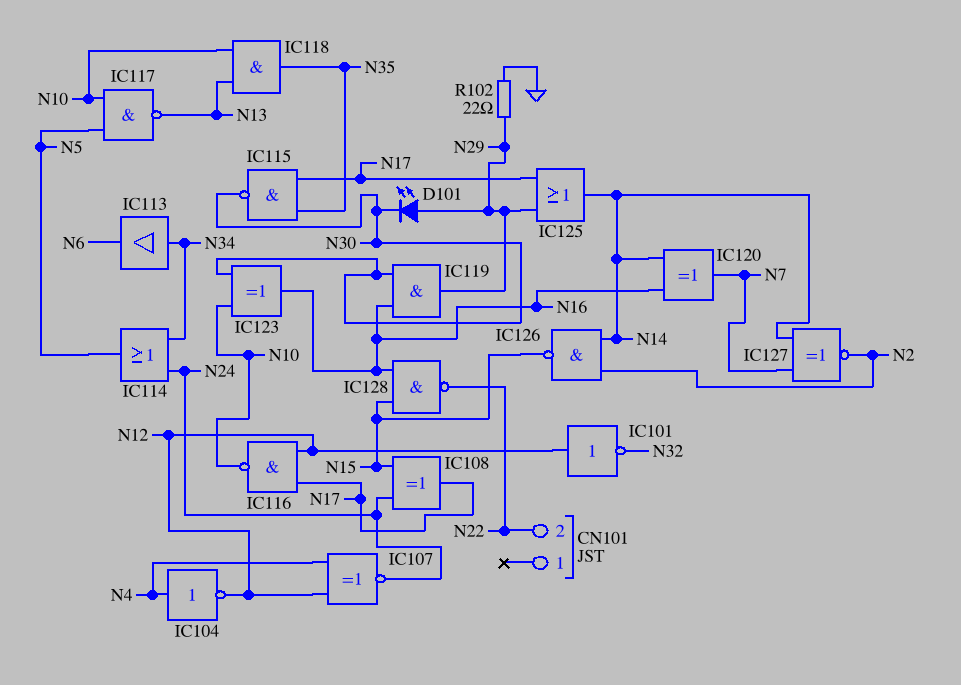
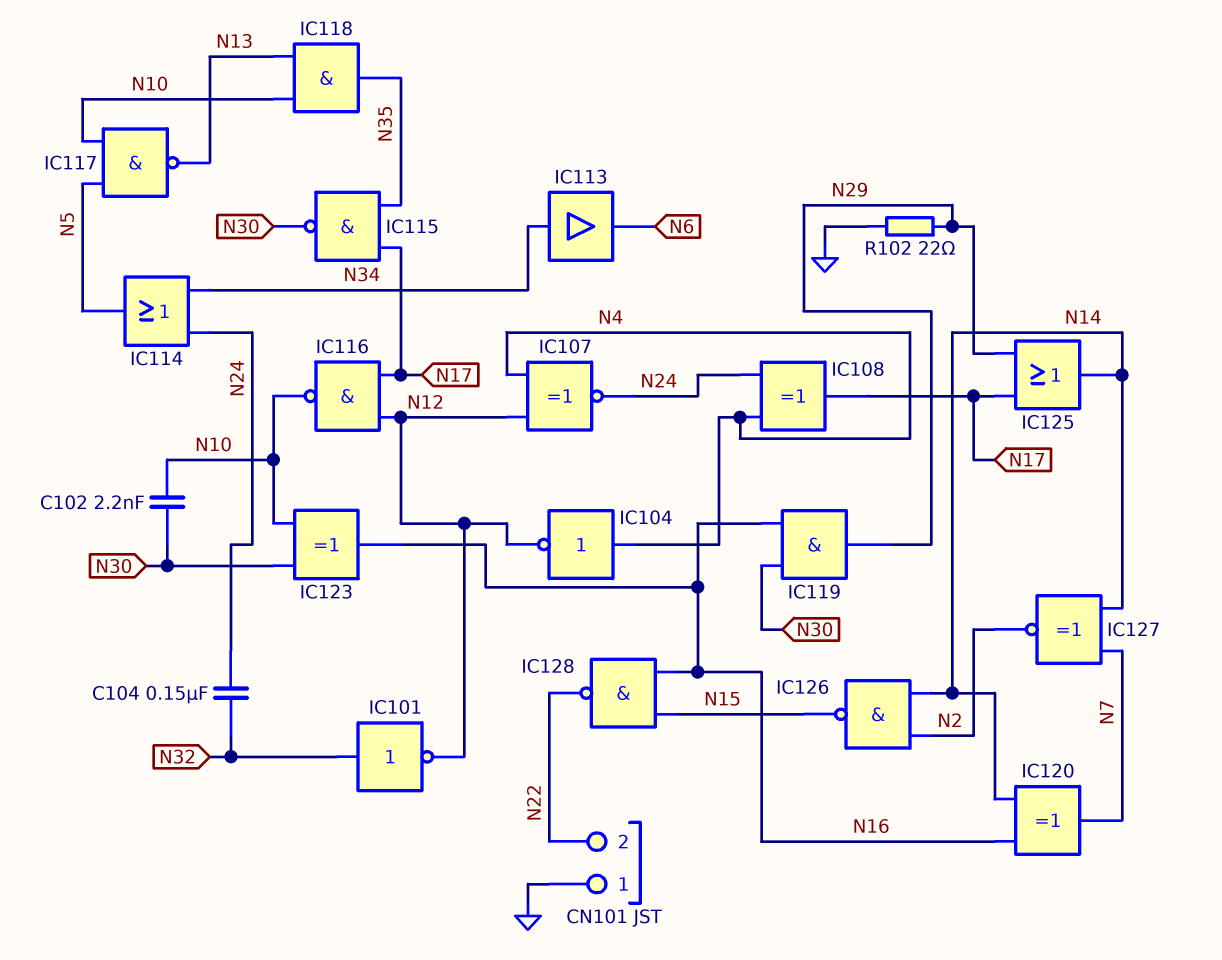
C102: none -> 2.2nF (N10, N30)
C104: none -> 150nF (N24, N32)
CN101 pin 1: none -> GND
D101: LED (A N29, K N30) -> none
IC101: NOT (in N12, out N32) -> NOT (in N32, out N12)
IC108: XOR (in N15, in N24, out N17) -> XOR (in N4, in N24, out N17)

